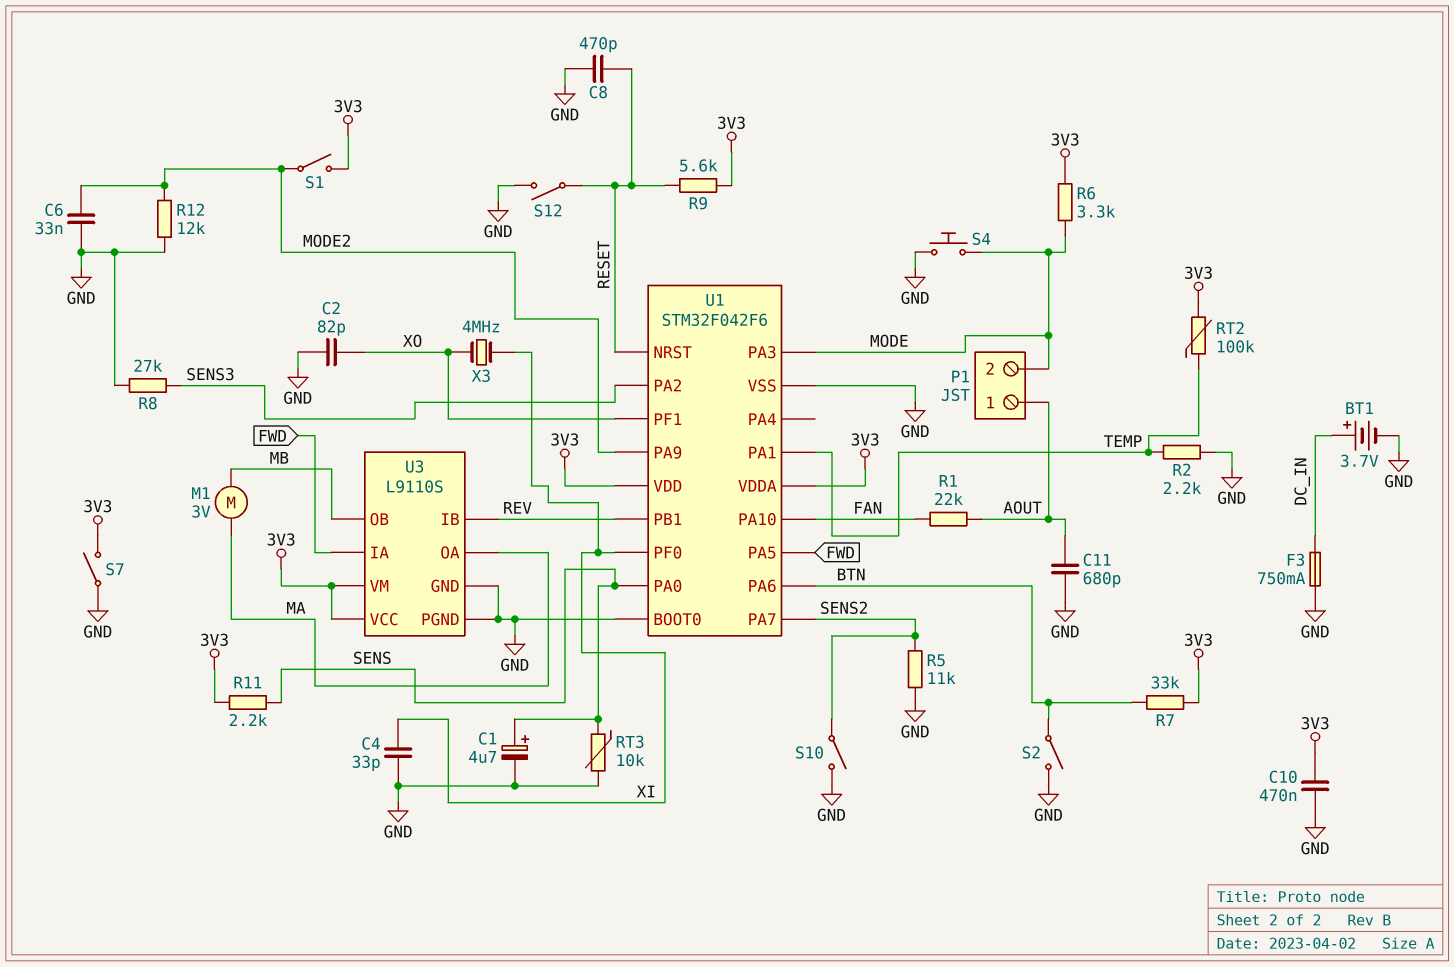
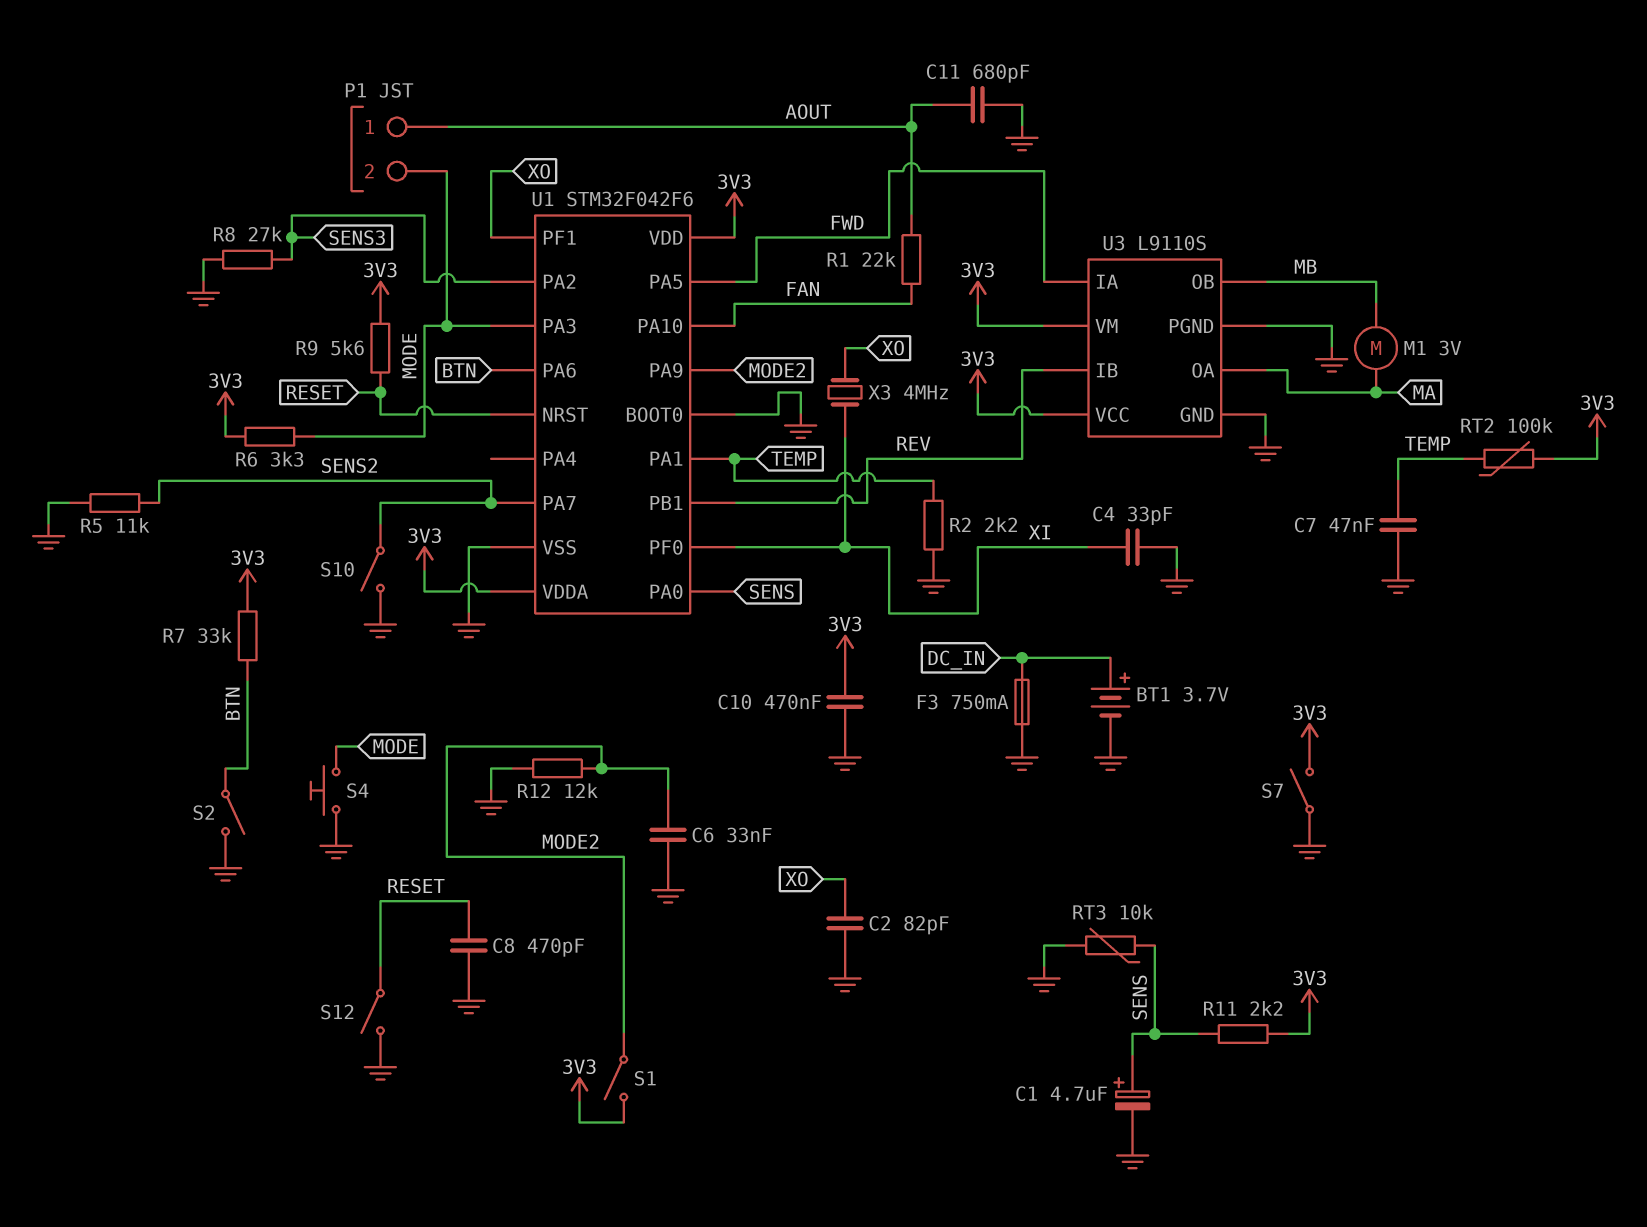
C7: none -> 47nF (GND, TEMP)

